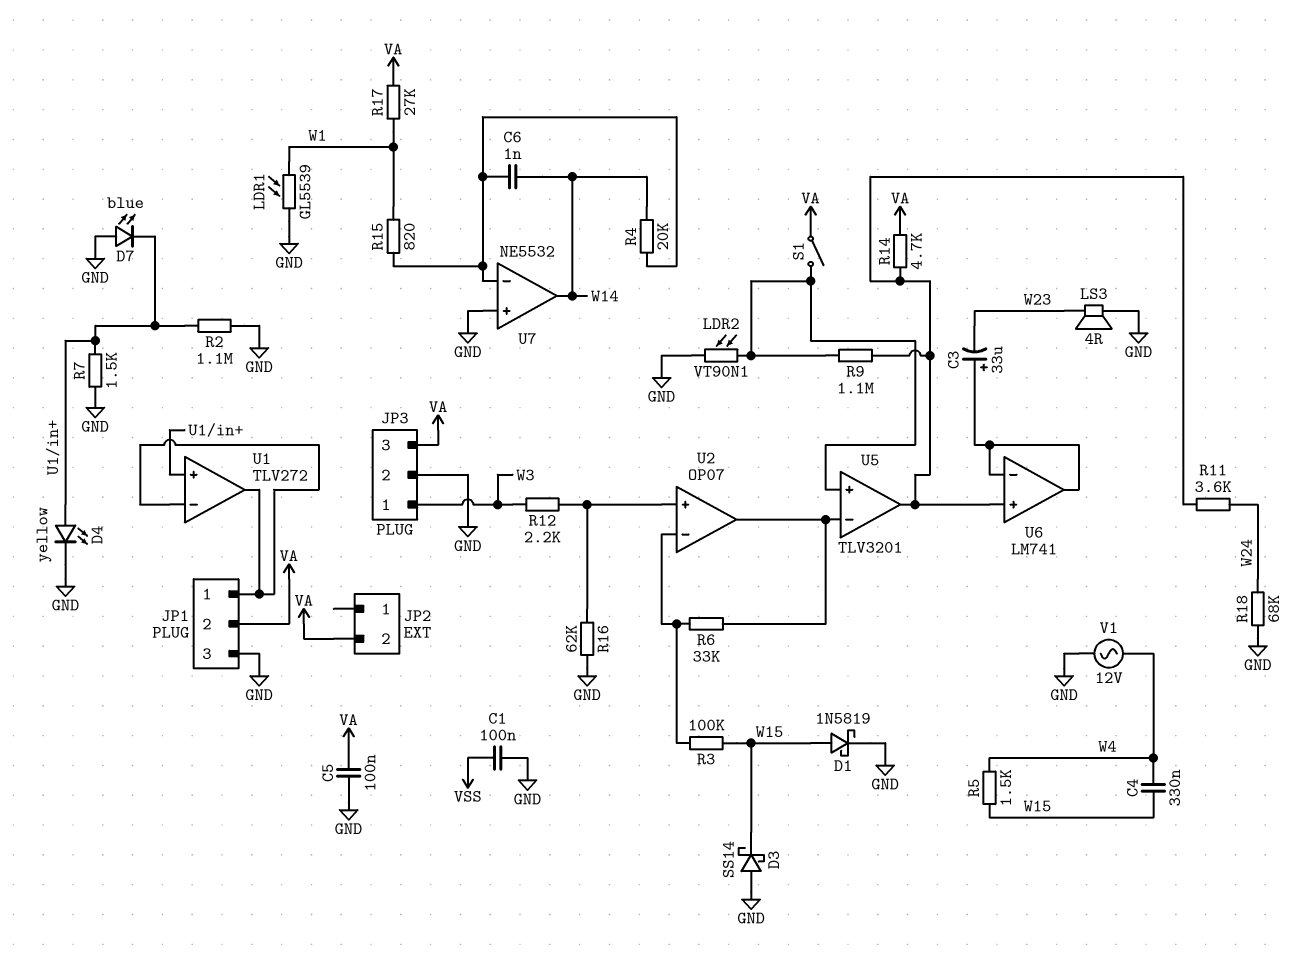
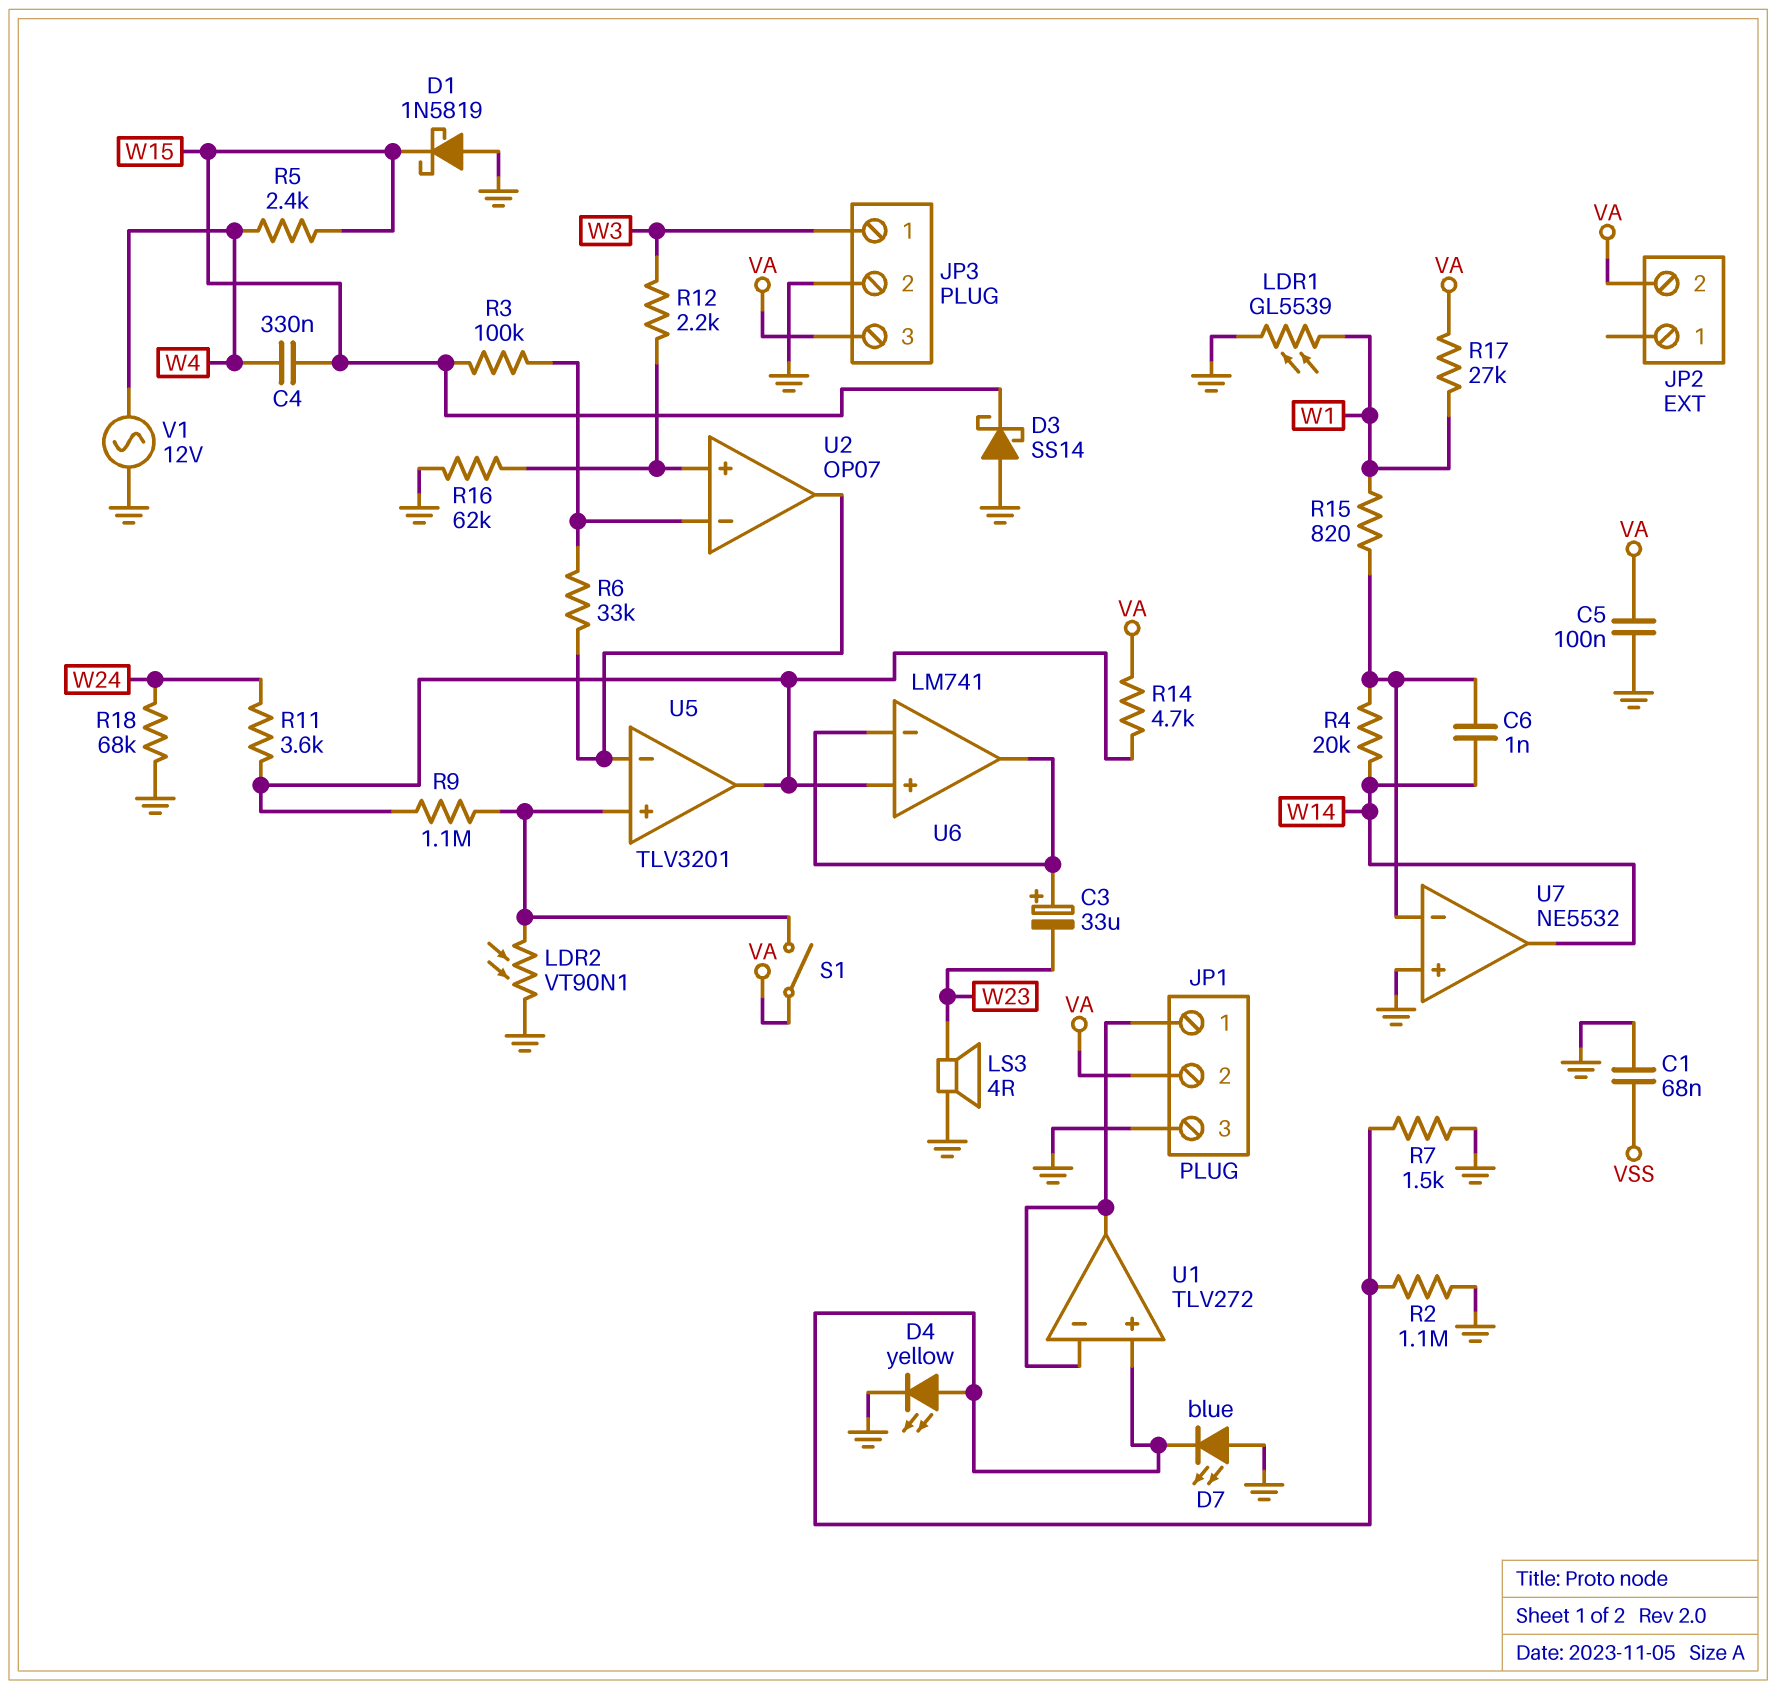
C1: 100nF (GND, VSS) -> 68nF (GND, VSS)
D1: schottky 1N5819 (A W15, K GND) -> schottky 1N5819 (A GND, K W15)
R5: 1.5k (W4, W15) -> 2.4k (W4, W15)

